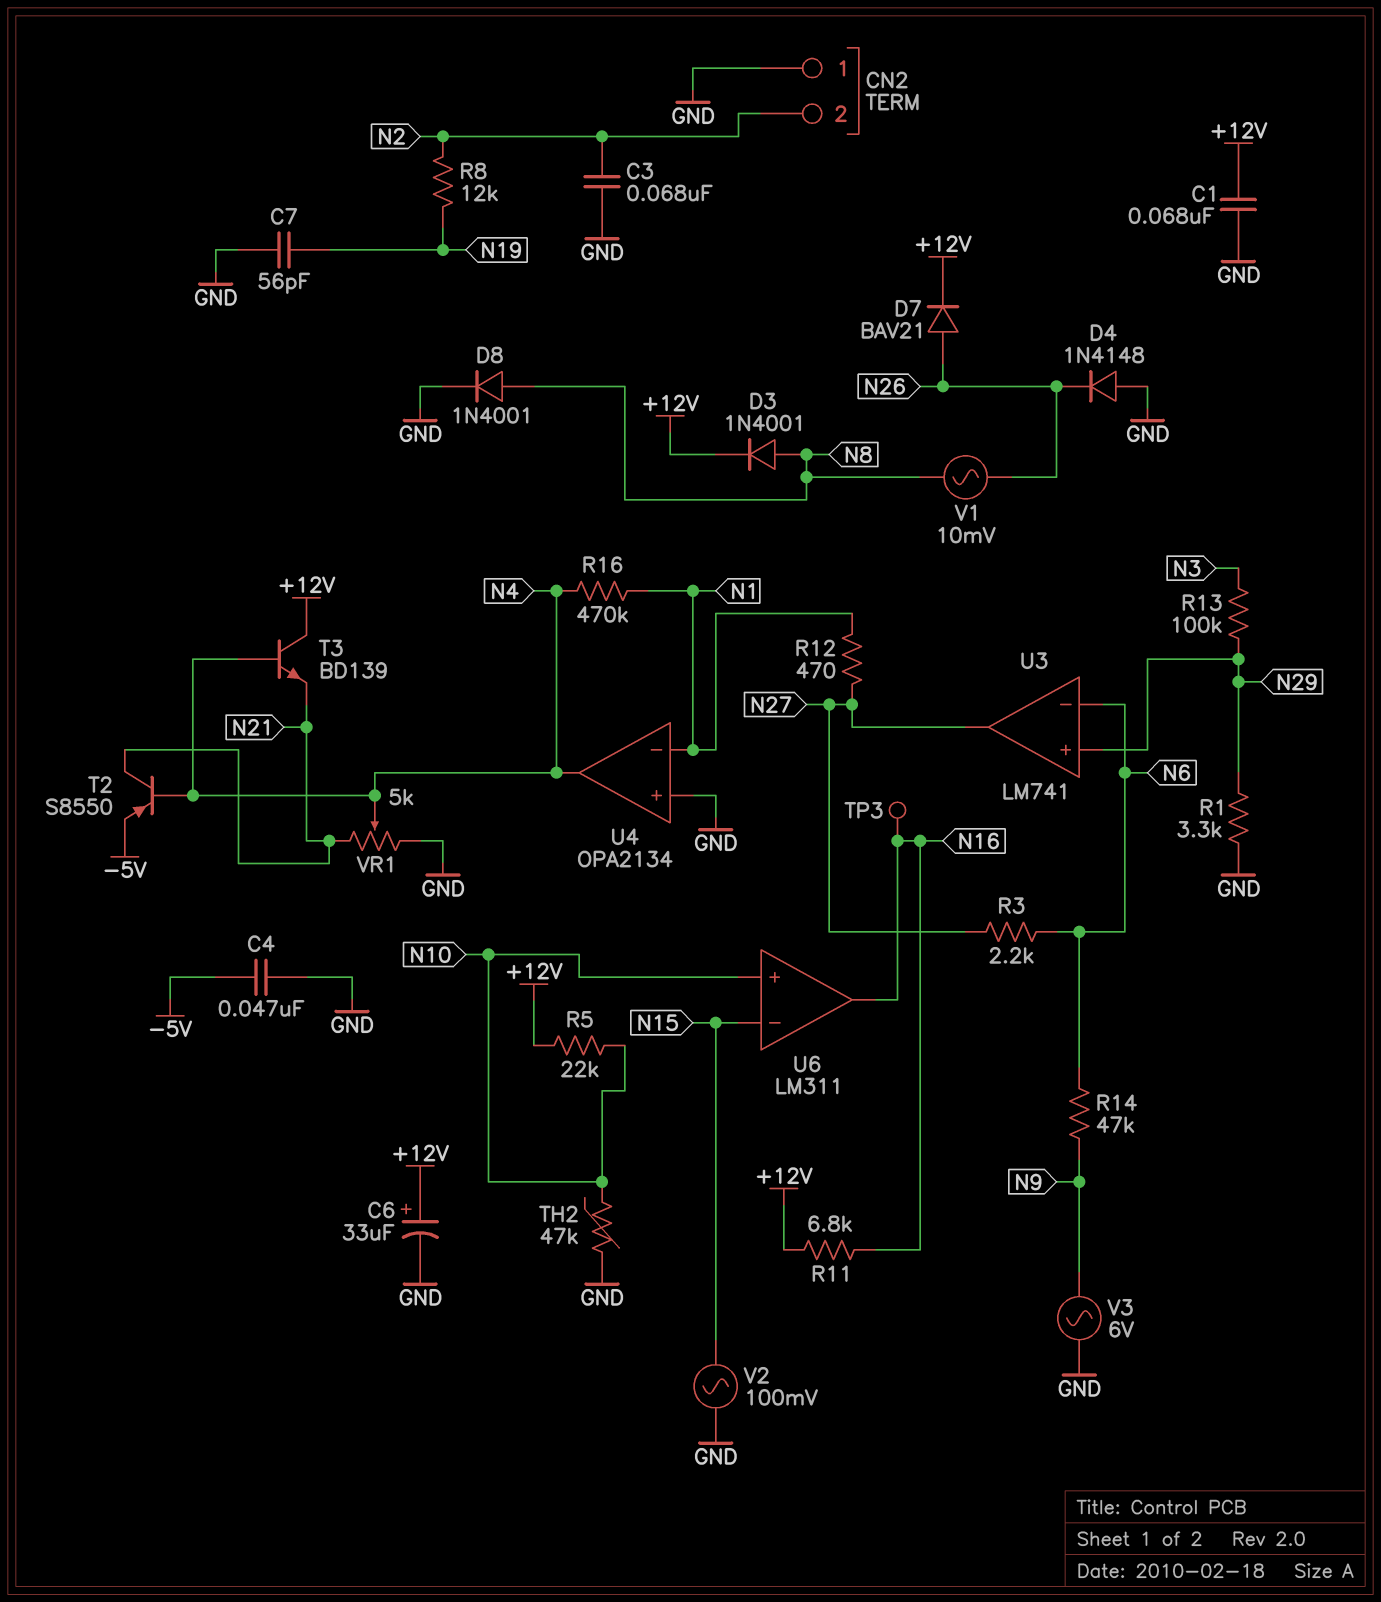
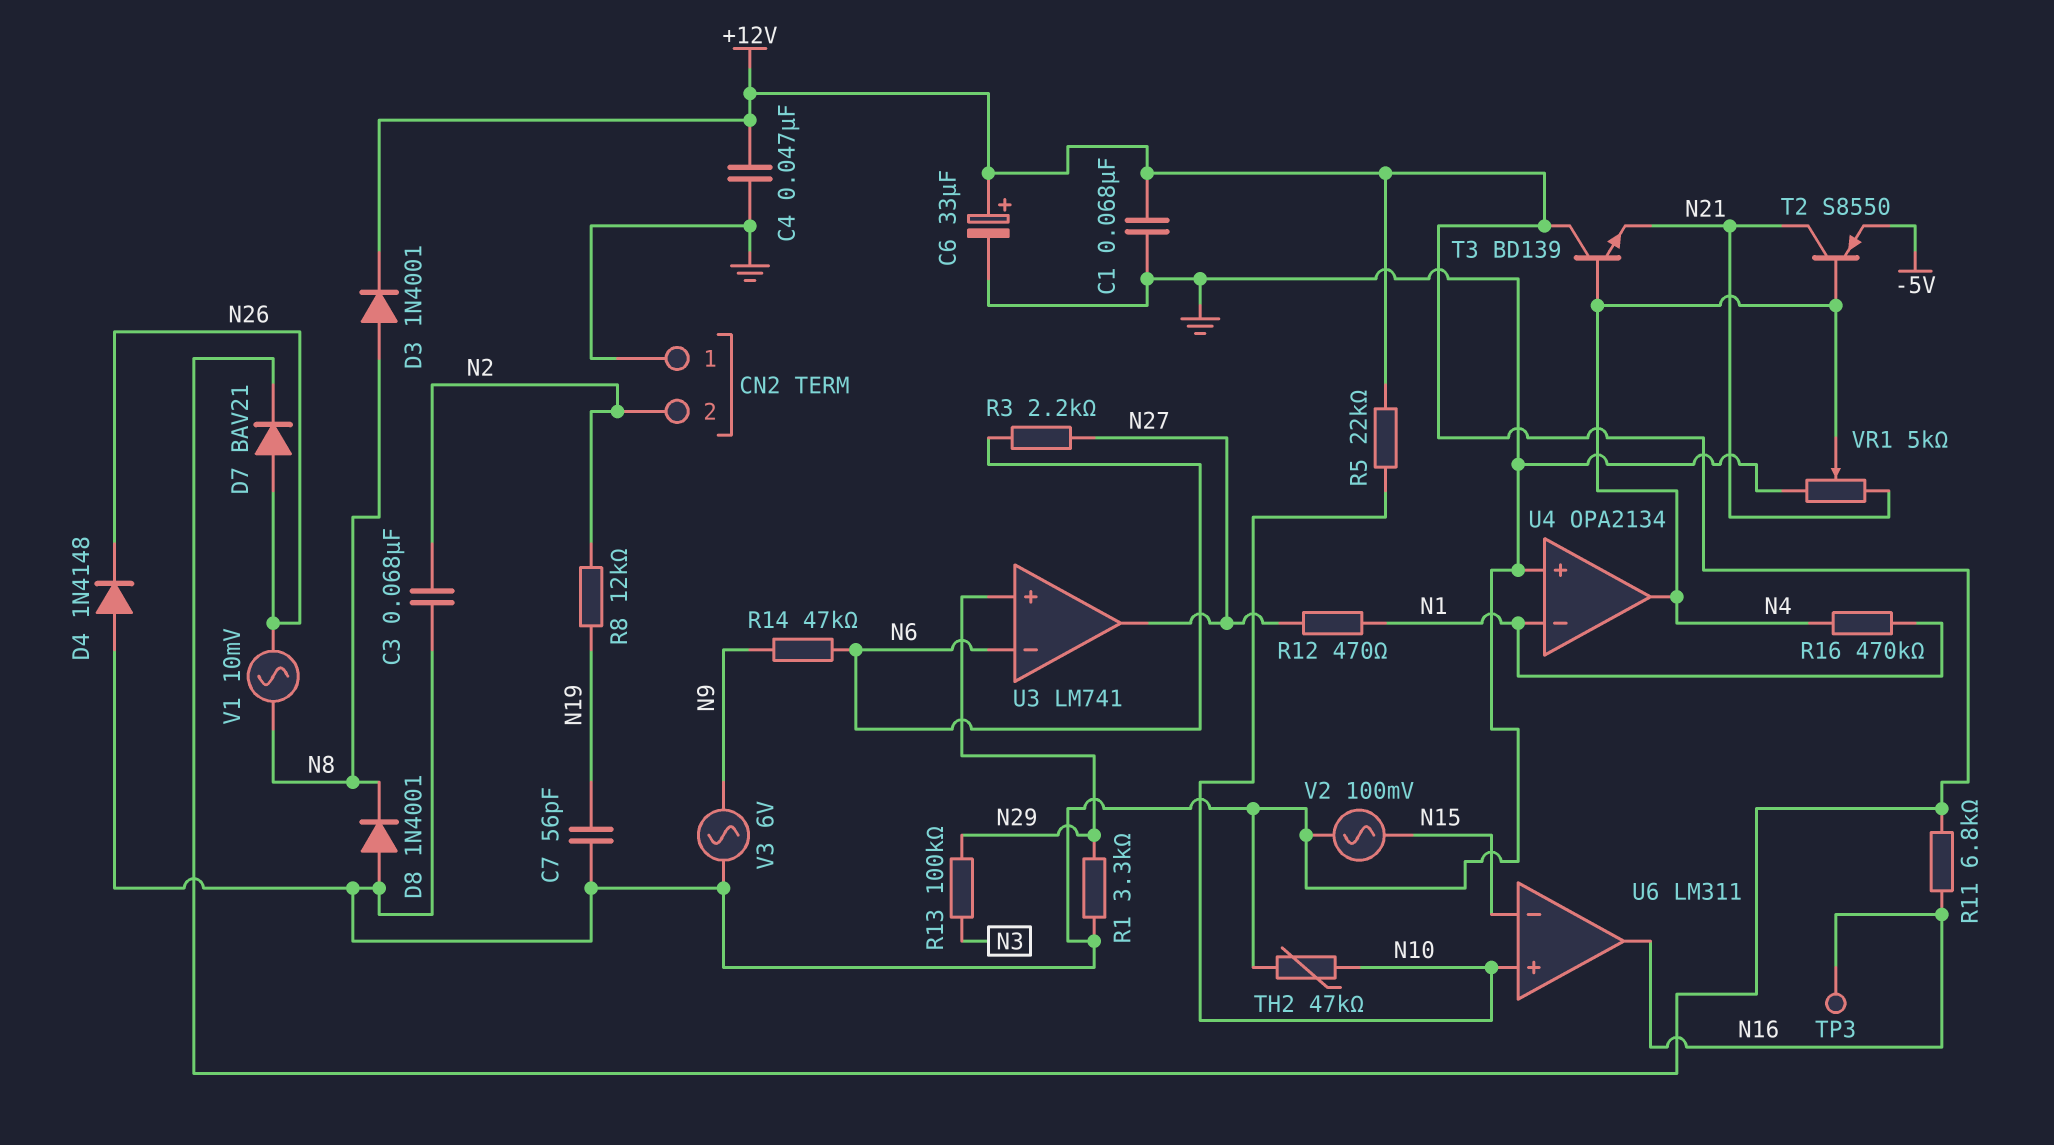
C4: 47nF (-5V, GND) -> 47nF (+12V, GND)
D8: diode 1N4001 (A N8, K GND) -> diode 1N4001 (A GND, K N8)

